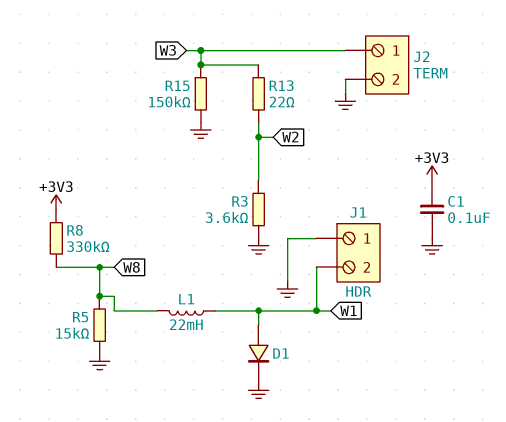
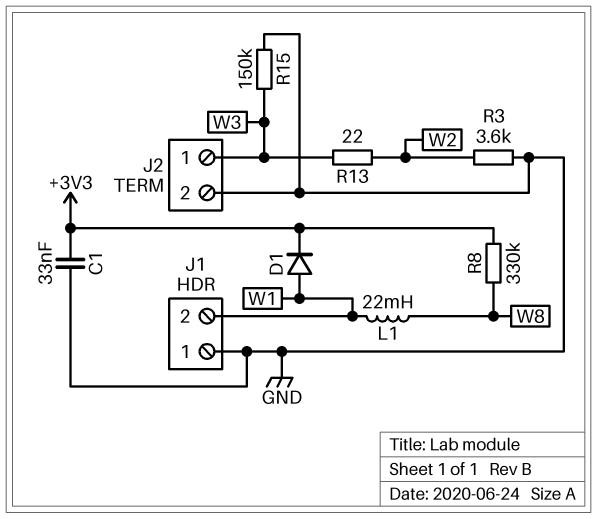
C1: 100nF (+3V3, GND) -> 33nF (+3V3, GND)
D1: diode (A W1, K GND) -> diode (A W1, K +3V3)
R5: 15k (GND, W8) -> none

